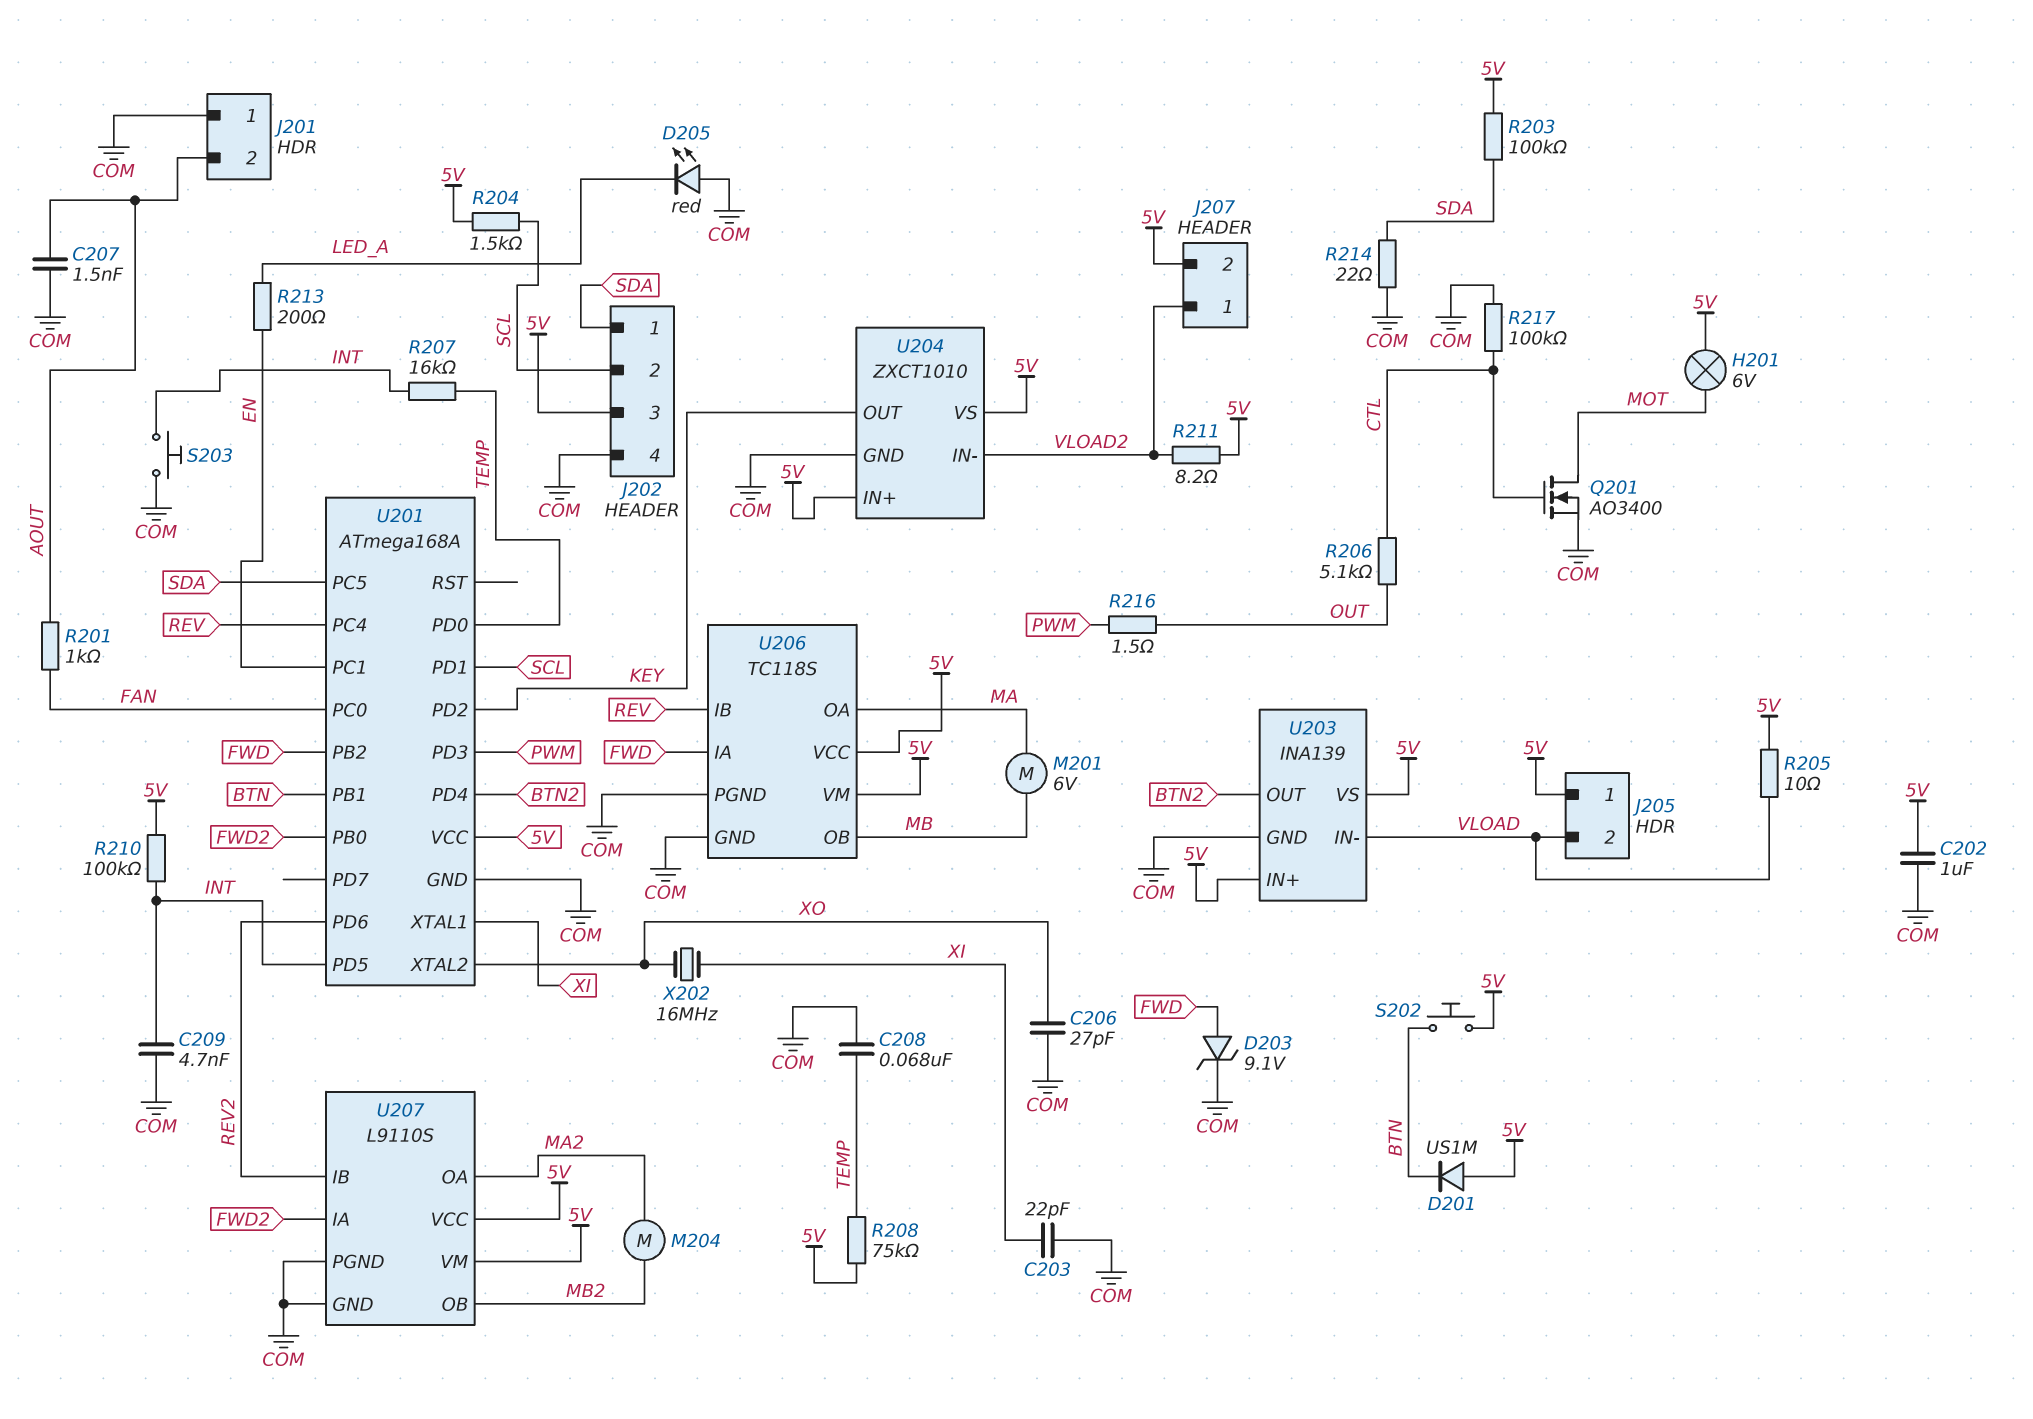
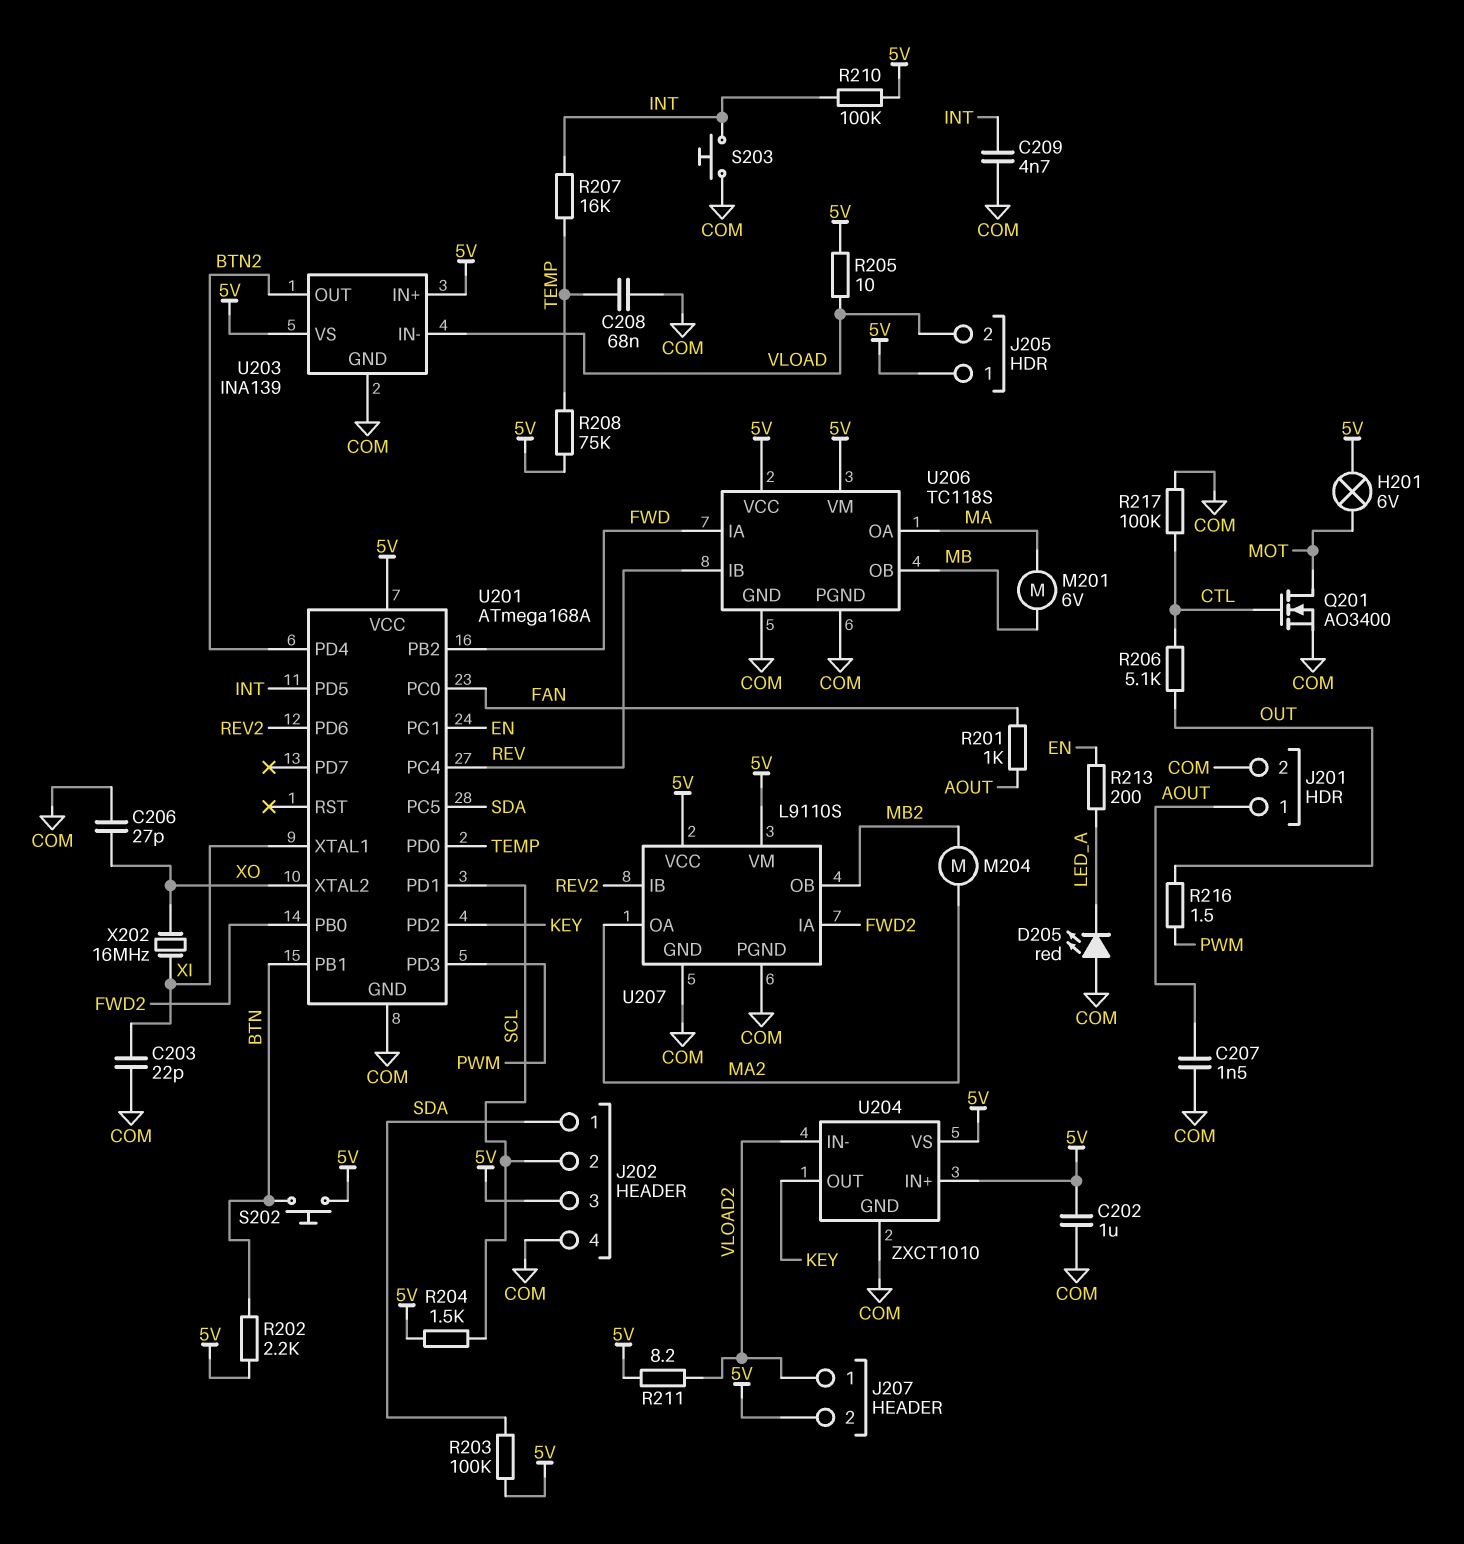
D201: diode US1M (A 5V, K BTN) -> none
D203: zener 9.1V (A FWD, K COM) -> none
J201 pin 1: COM -> AOUT
J201 pin 2: AOUT -> COM
R202: none -> 2.2k (5V, BTN)
R214: 22 (COM, SDA) -> none

